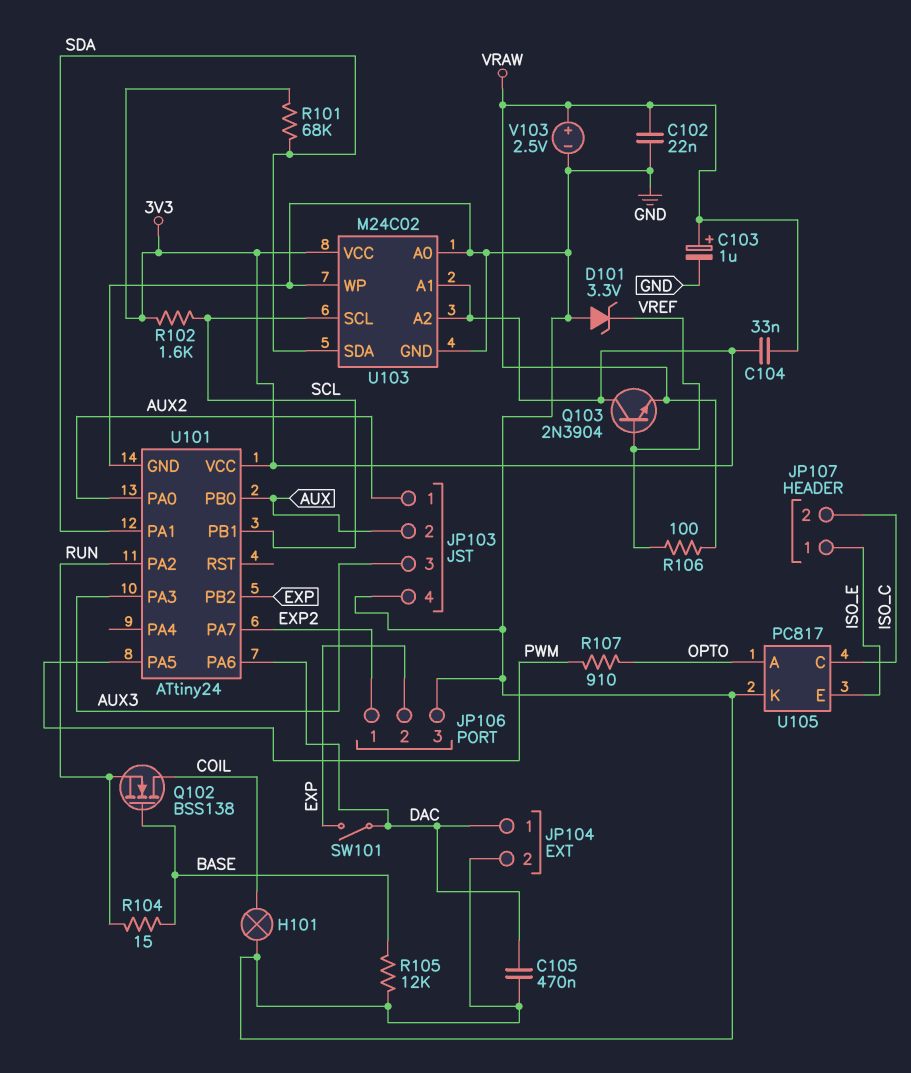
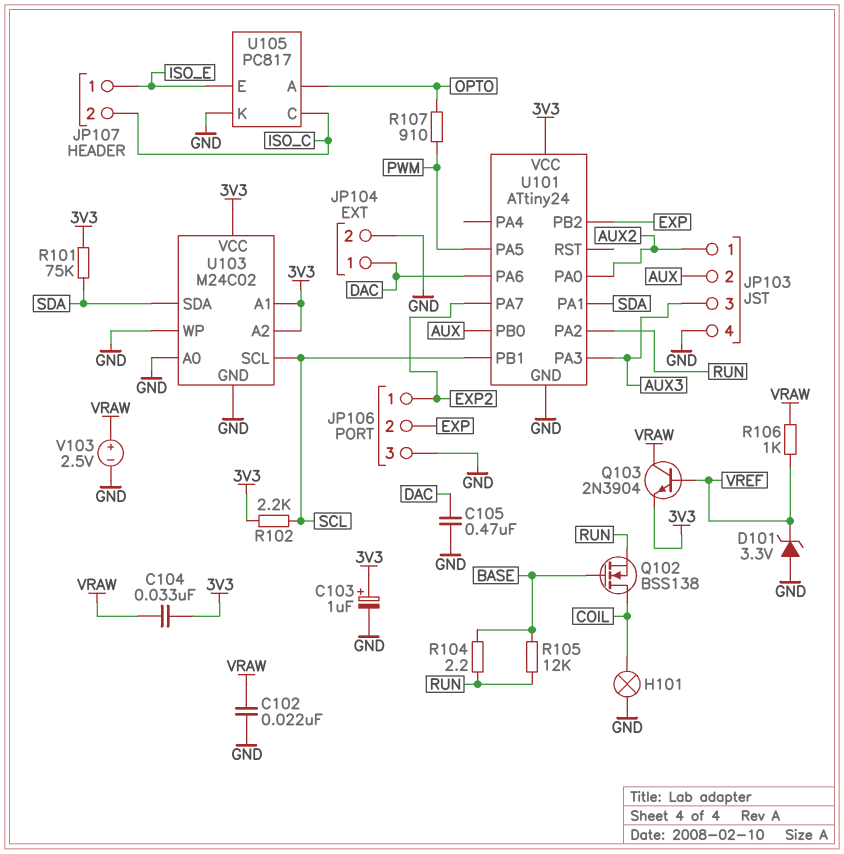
C103: 1uF (plus VRAW, minus GND) -> 1uF (plus 3V3, minus GND)
Q103: NPN 2N3904 (B VREF, C 3V3, E VRAW) -> NPN 2N3904 (B VREF, C VRAW, E 3V3)
R101: 68k (3V3, SDA) -> 75k (3V3, SDA)
R102: 1.6k (3V3, SCL) -> 2.2k (3V3, SCL)
R104: 15 (BASE, RUN) -> 2.2 (BASE, RUN)
R105: 12k (BASE, GND) -> 12k (BASE, RUN)
R106: 100 (VRAW, VREF) -> 1k (VRAW, VREF)
SW101: switch (DAC, EXP) -> none

